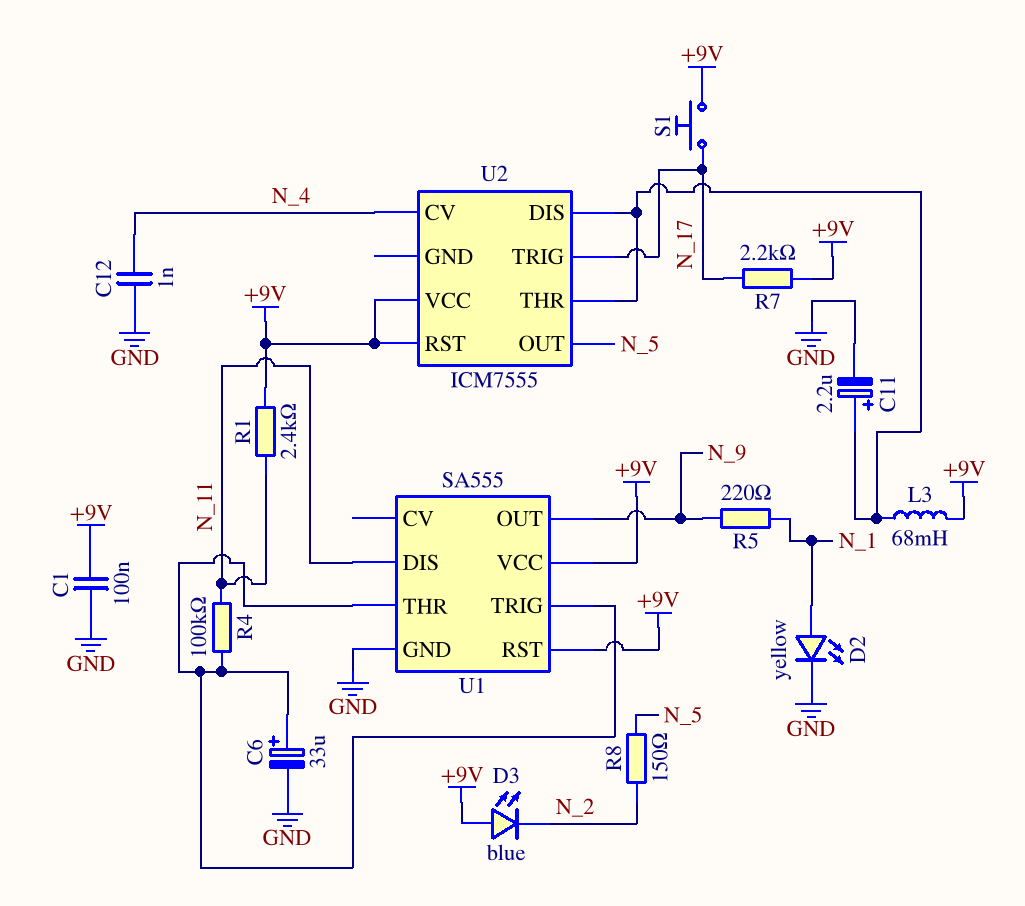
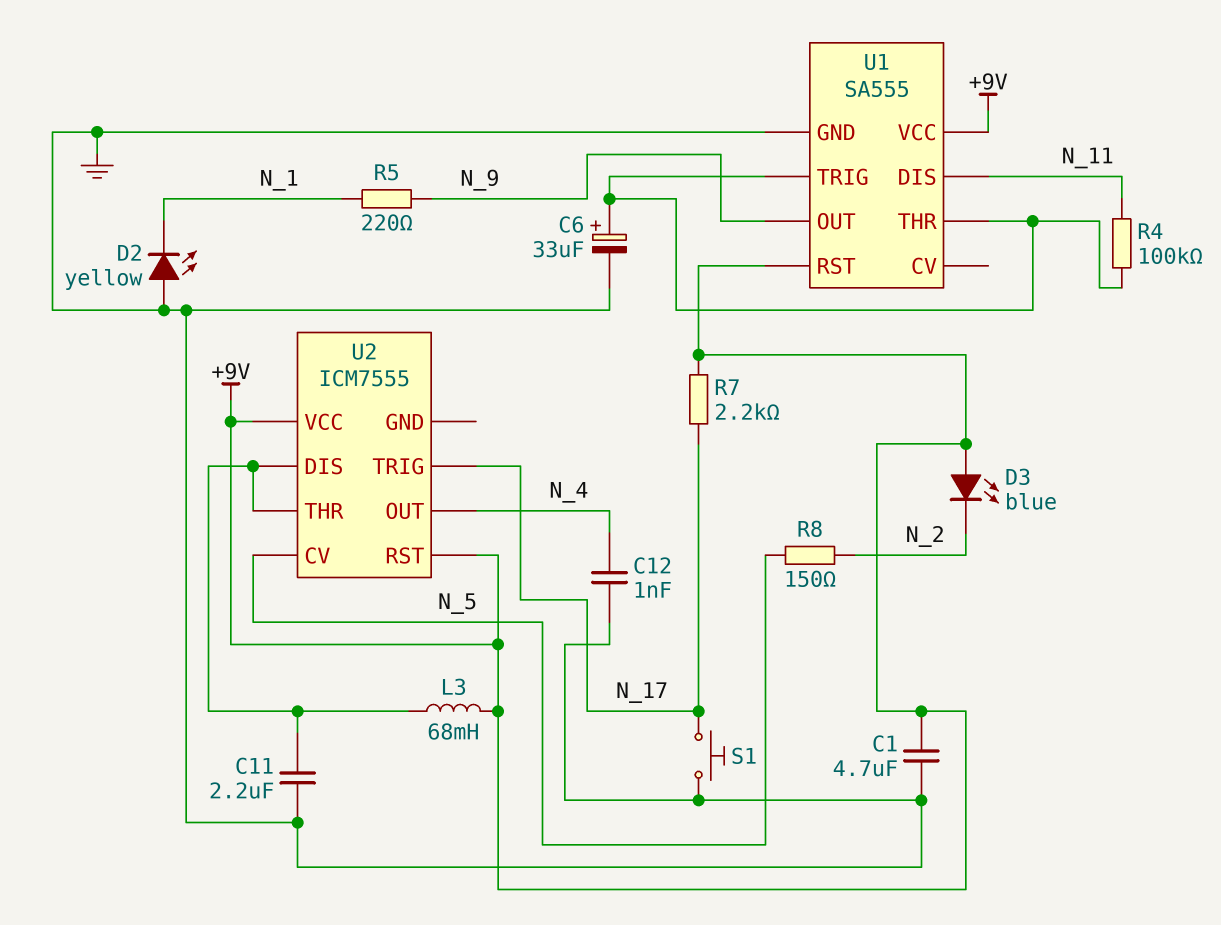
C1: 100nF (+9V, GND) -> 4.7uF (+9V, GND)
C11: 2.2uF (plus U2/DIS, minus GND) -> 2.2uF (GND, U2/DIS)
D2: LED yellow (A N_1, K GND) -> LED yellow (A GND, K N_1)
R1: 2.4k (+9V, N_11) -> none
S1: button (+9V, N_17) -> button (GND, N_17)
U2 pin CV: N_4 -> N_5
U2 pin OUT: N_5 -> N_4

